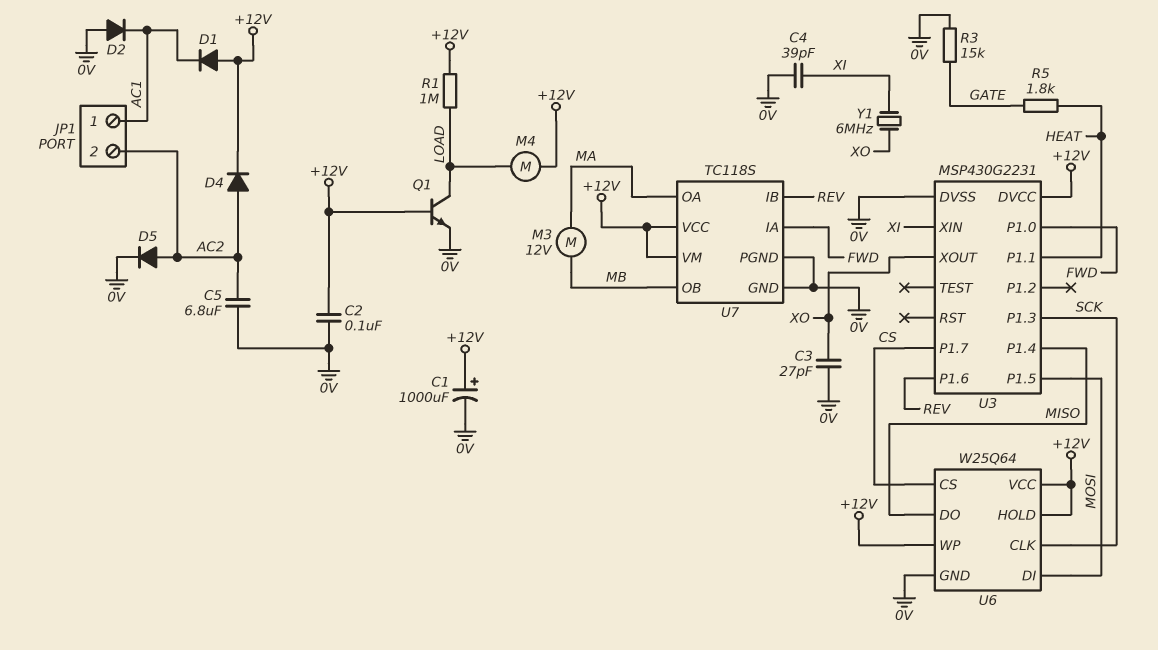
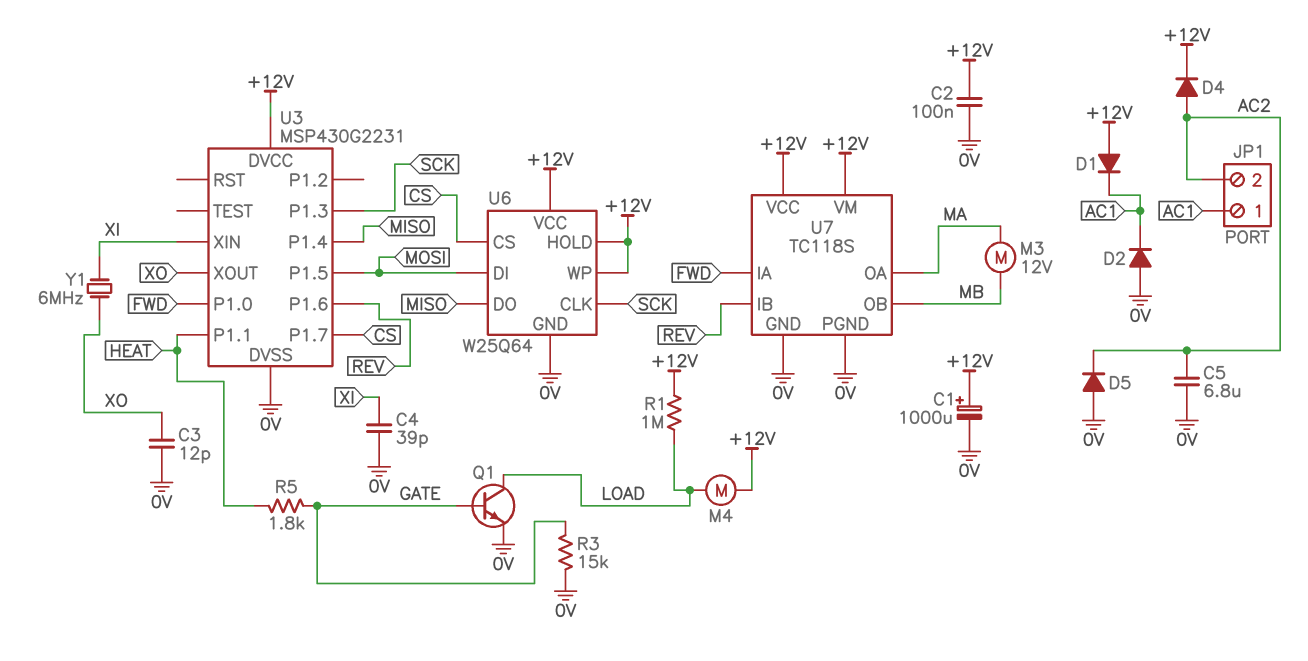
C3: 27pF (0V, XO) -> 12pF (0V, XO)
D5: diode (A AC2, K 0V) -> diode (A 0V, K AC2)
Q1: NPN (B +12V, C LOAD, E 0V) -> NPN (B GATE, C LOAD, E 0V)

